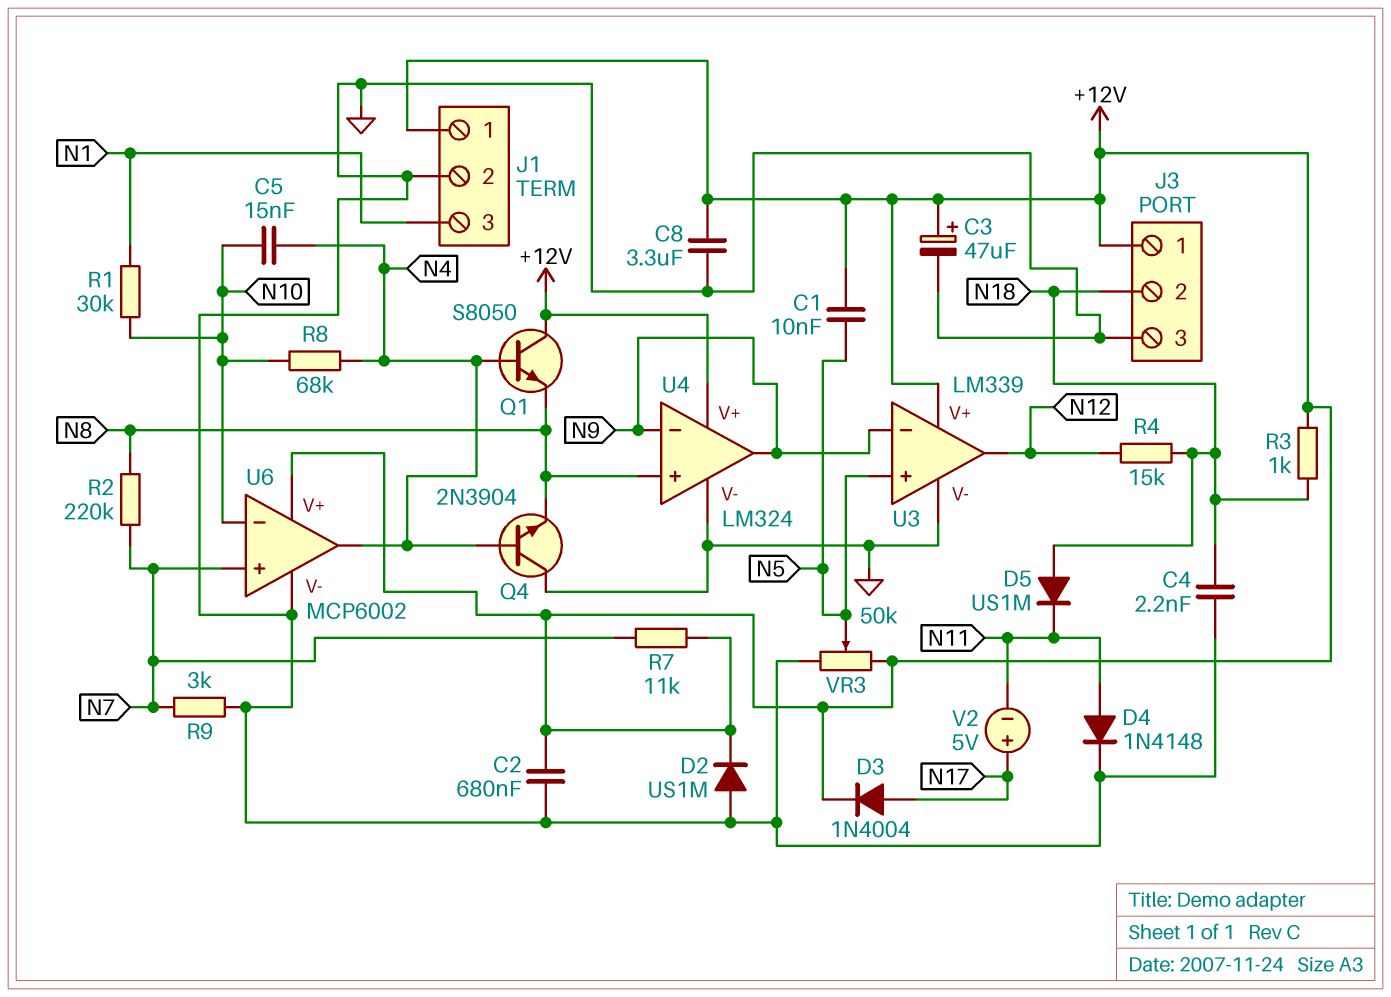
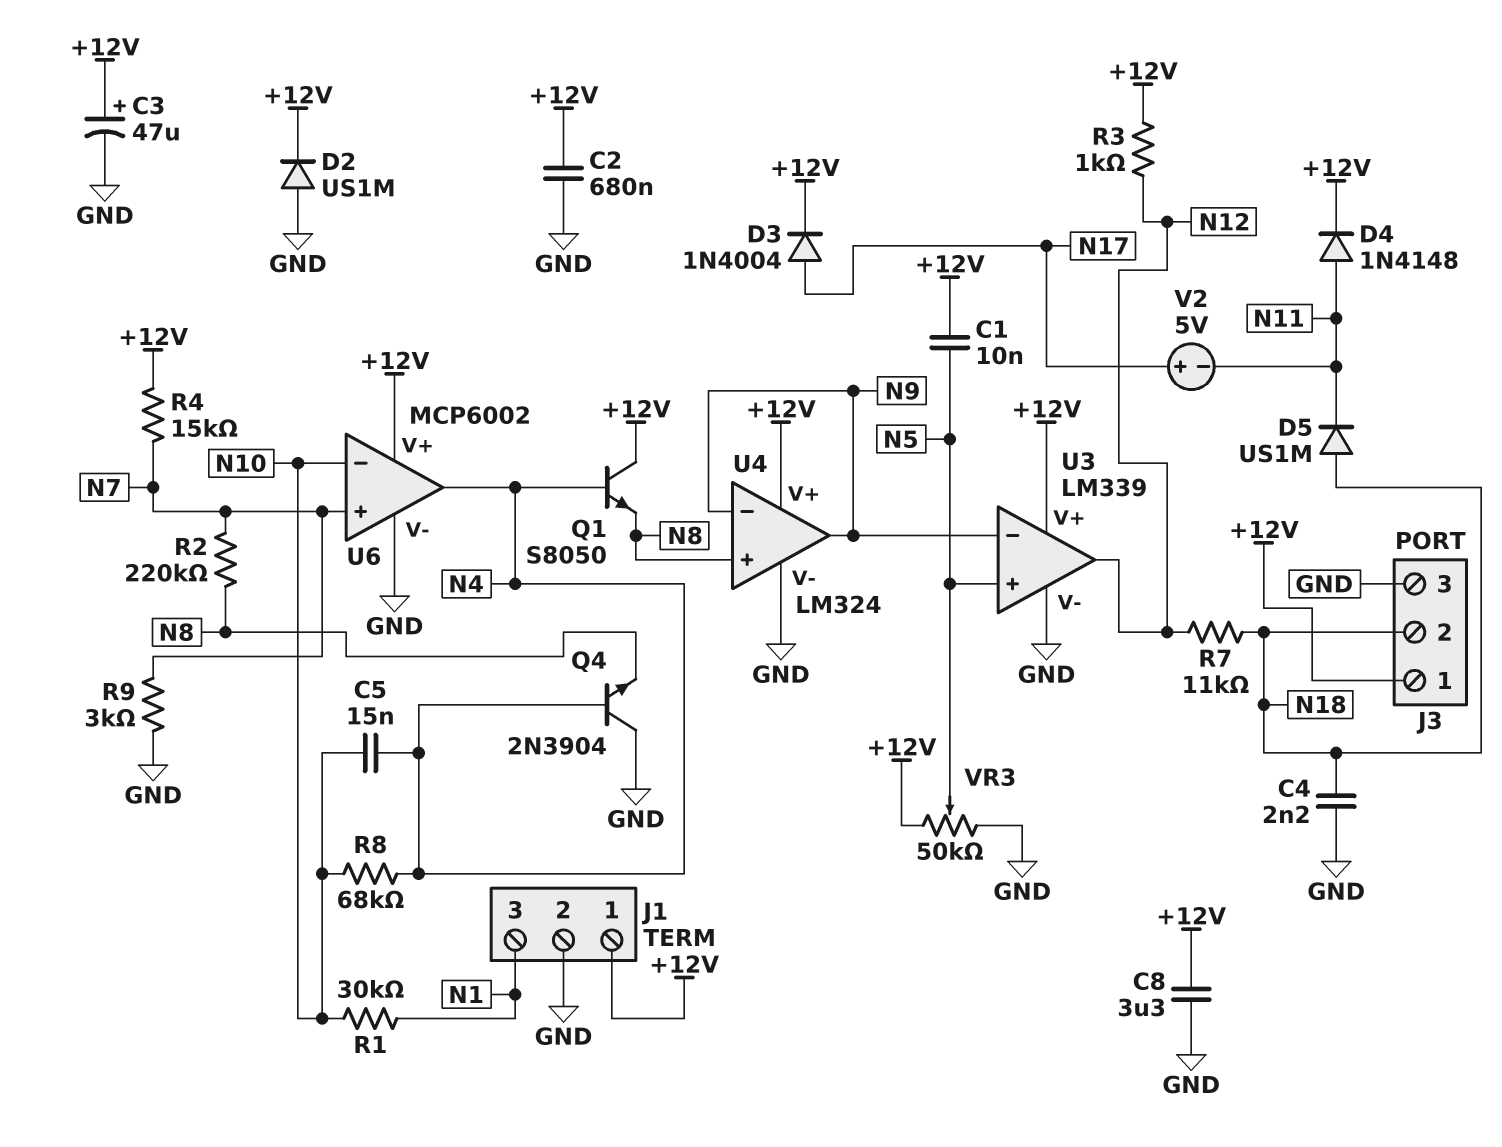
D4: diode 1N4148 (A N11, K GND) -> diode 1N4148 (A N11, K +12V)
R3: 1k (+12V, N18) -> 1k (+12V, N12)
R4: 15k (N12, N18) -> 15k (+12V, N7)
R7: 11k (+12V, N7) -> 11k (N12, N18)

